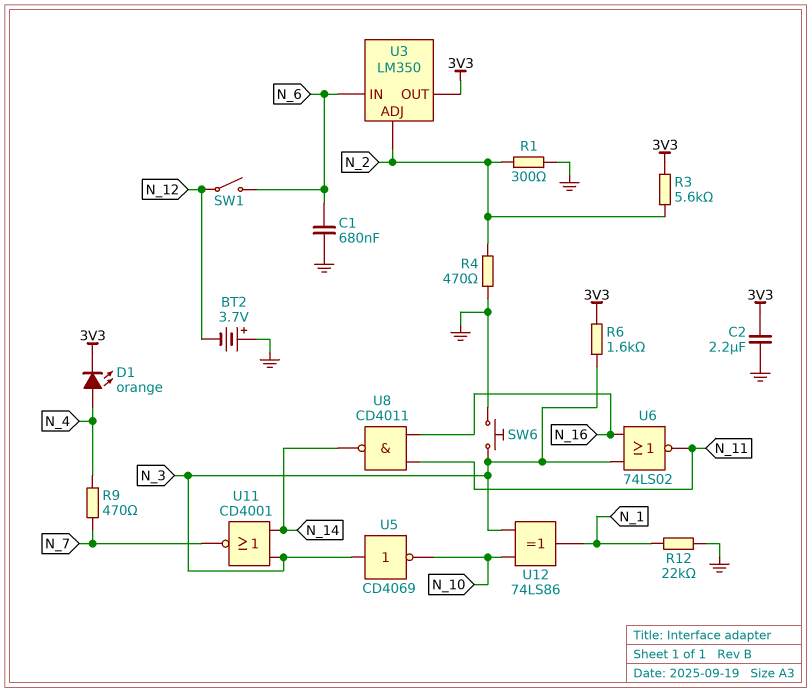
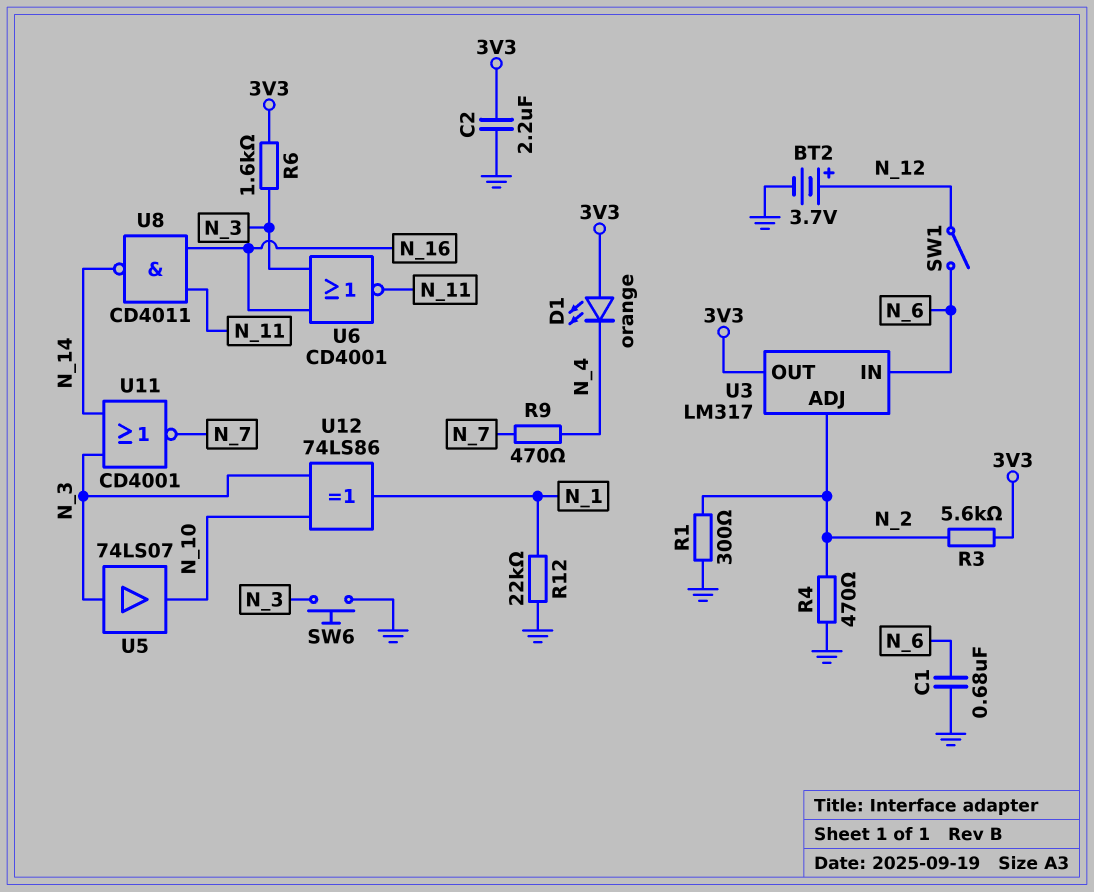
BT2: 3.7V (plus GND, minus N_12) -> 3.7V (plus N_12, minus GND)
D1: LED orange (A N_4, K 3V3) -> LED orange (A 3V3, K N_4)
U3: LM350 -> LM317
U5: NOT CD4069 (in N_3, out N_10) -> buffer 74LS07 (in N_3, out N_10)
U6: NOR 74LS02 (in N_3, in N_16, out N_11) -> NOR CD4001 (in N_3, in N_16, out N_11)

